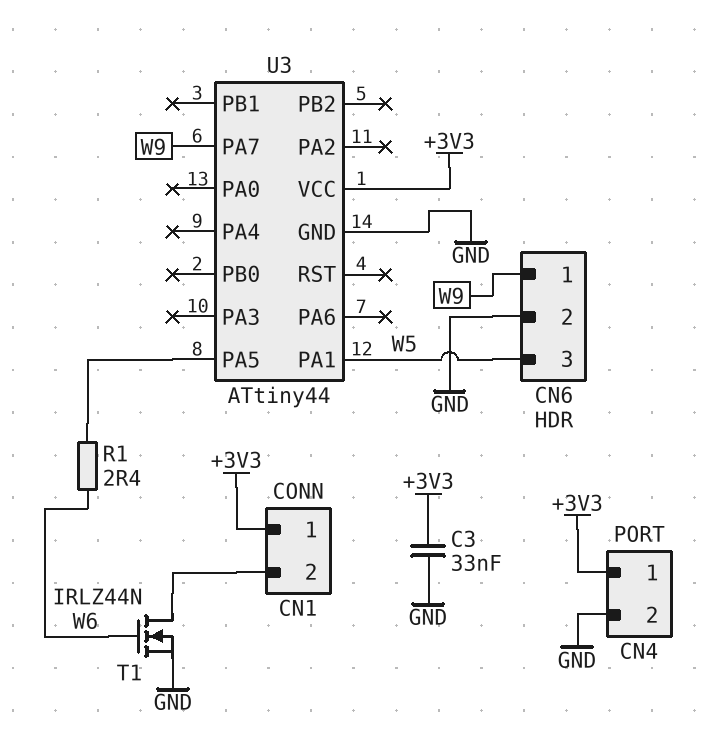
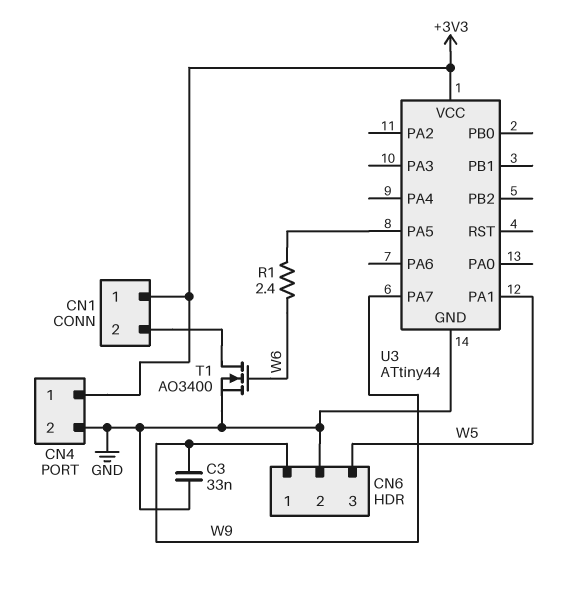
C3: 33nF (+3V3, GND) -> 33nF (GND, W9)
T1: NMOS IRLZ44N (G W6, D CN1/2, S GND) -> NMOS AO3400 (G W6, D CN1/2, S GND)

